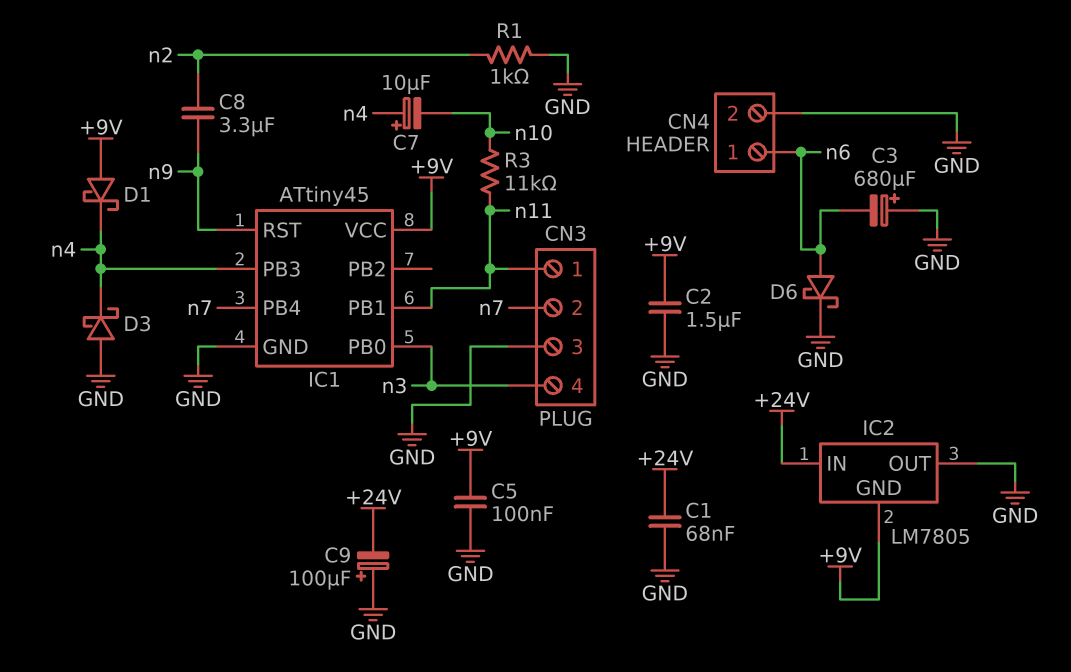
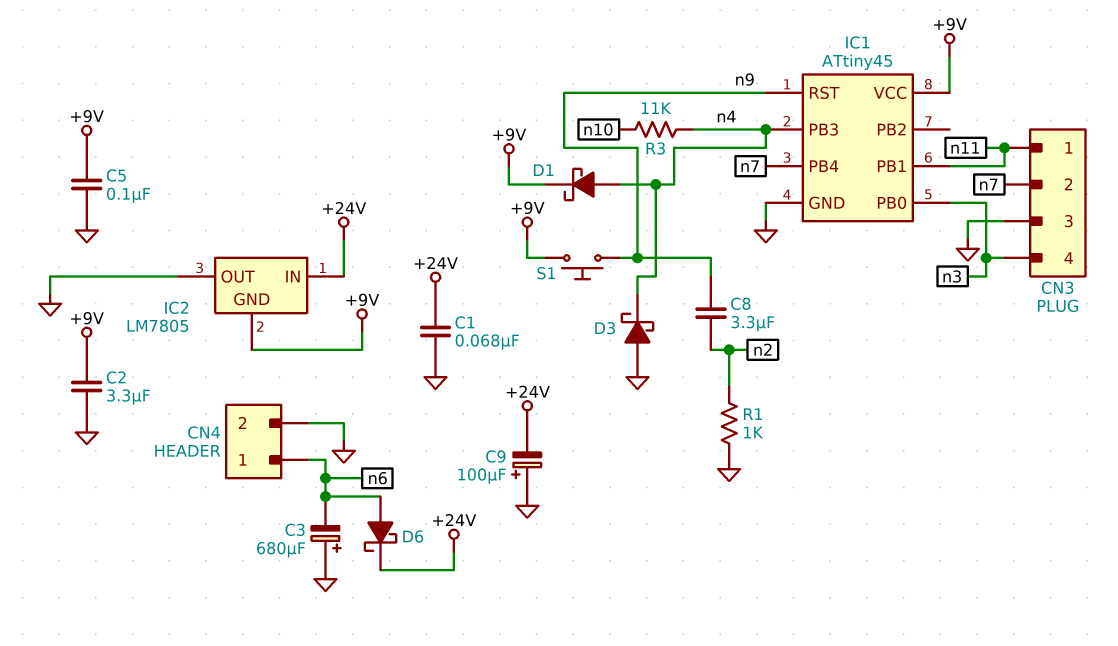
C2: 1.5uF (+9V, GND) -> 3.3uF (+9V, GND)
C7: 10uF (plus n4, minus n10) -> none
D1: schottky (A +9V, K n4) -> schottky (A n4, K +9V)
D6: schottky (A n6, K GND) -> schottky (A n6, K +24V)
R3: 11k (n10, n11) -> 11k (n4, n10)
S1: none -> button (+9V, n9)

